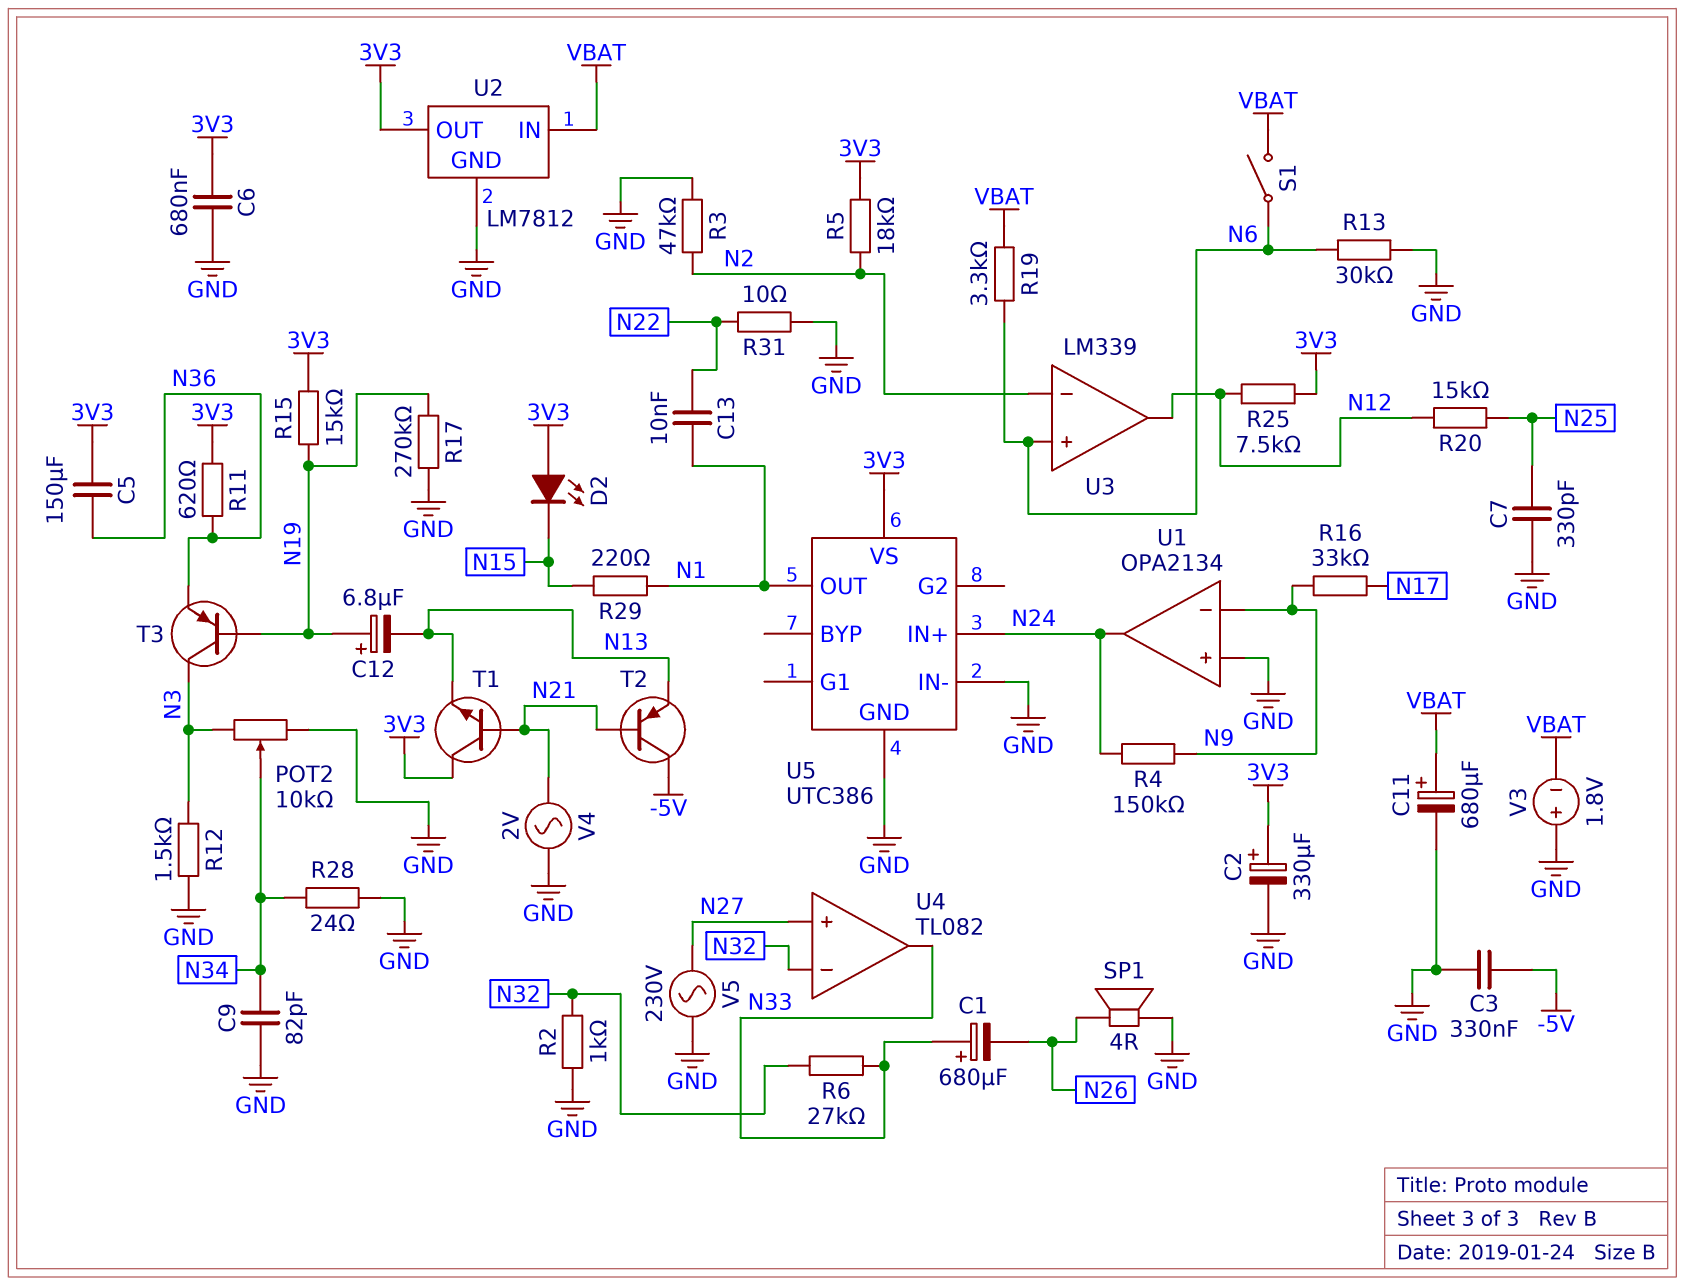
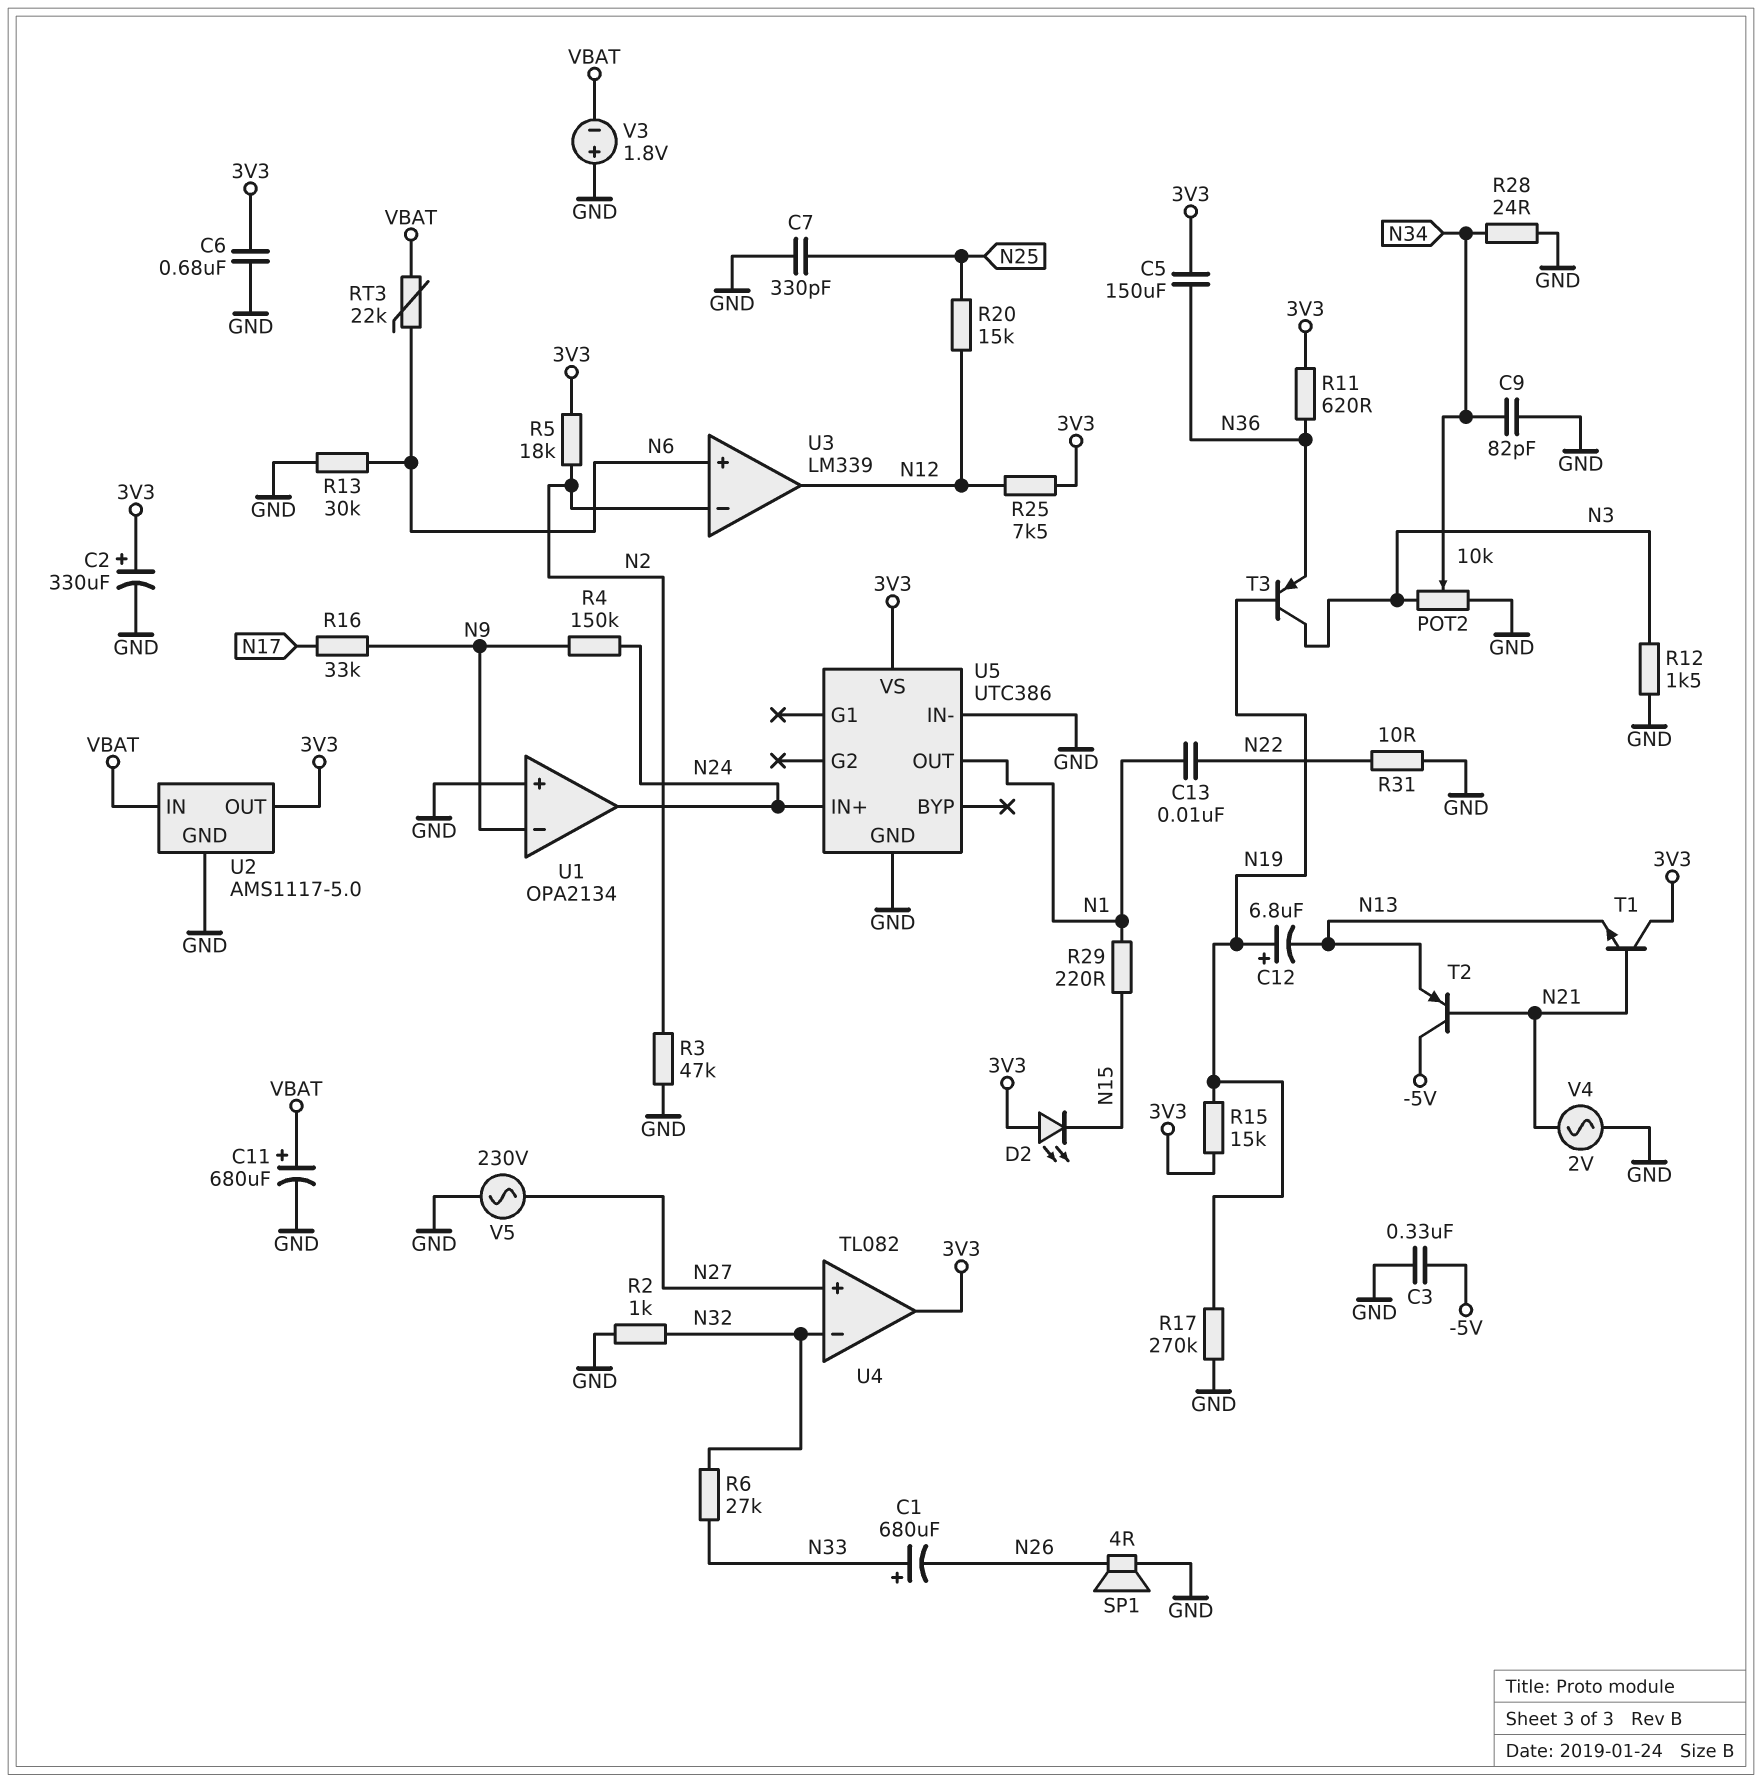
R19: 3.3k (N6, VBAT) -> none
RT3: none -> 22k (N6, VBAT)
S1: switch (N6, VBAT) -> none
U2: LM7812 -> AMS1117-5.0
U4 pin out: N33 -> 3V3

